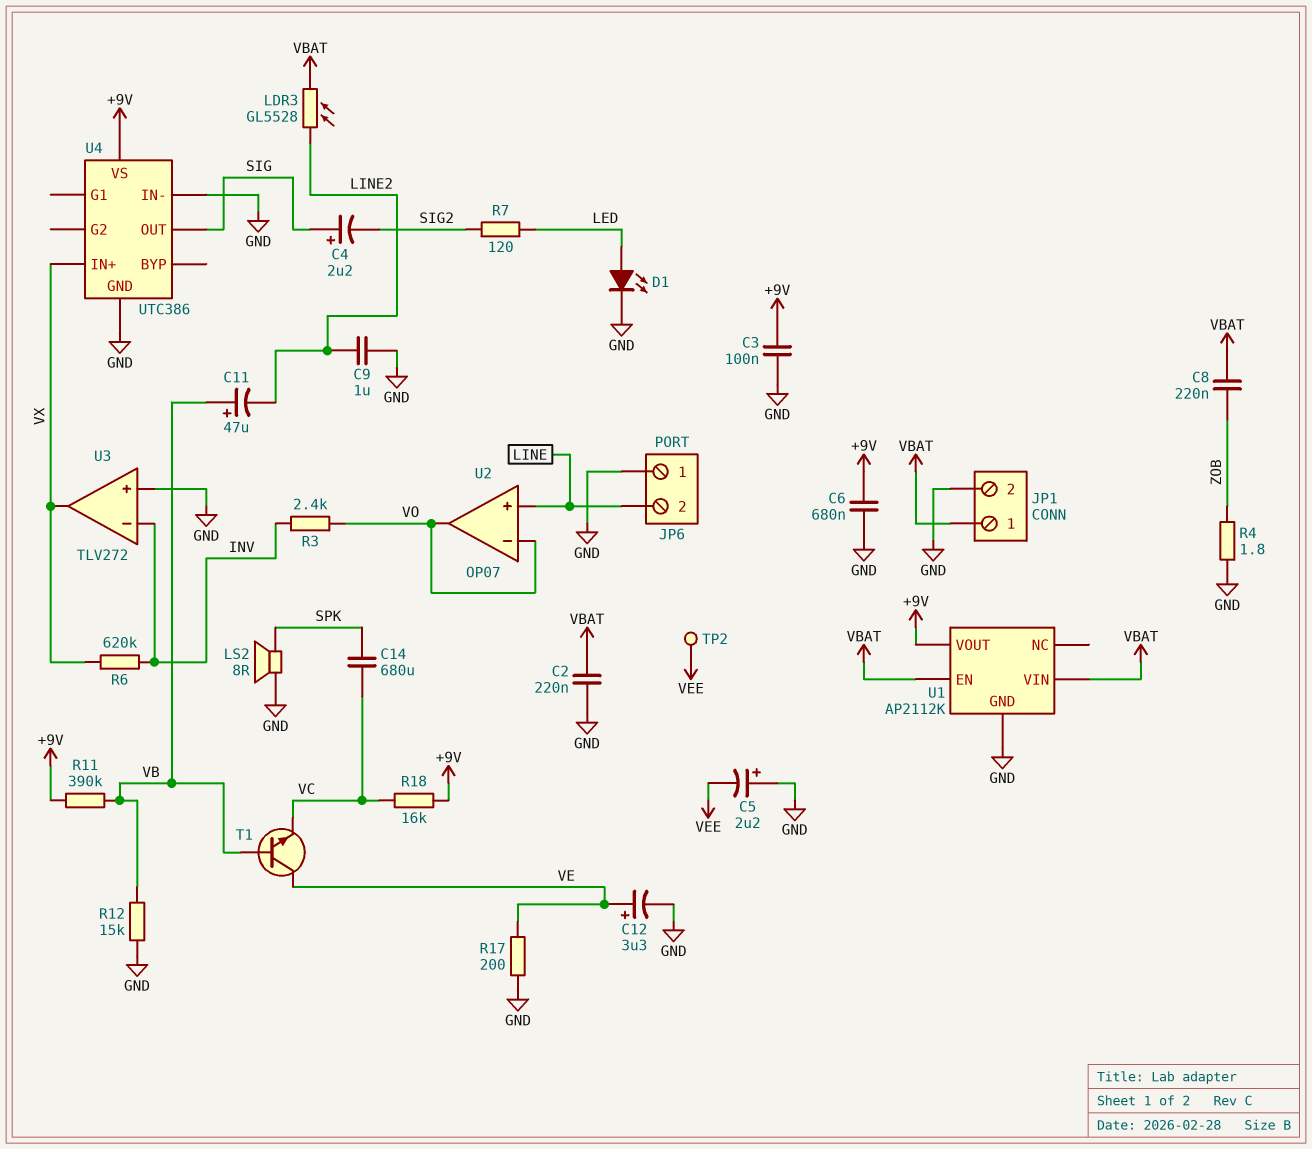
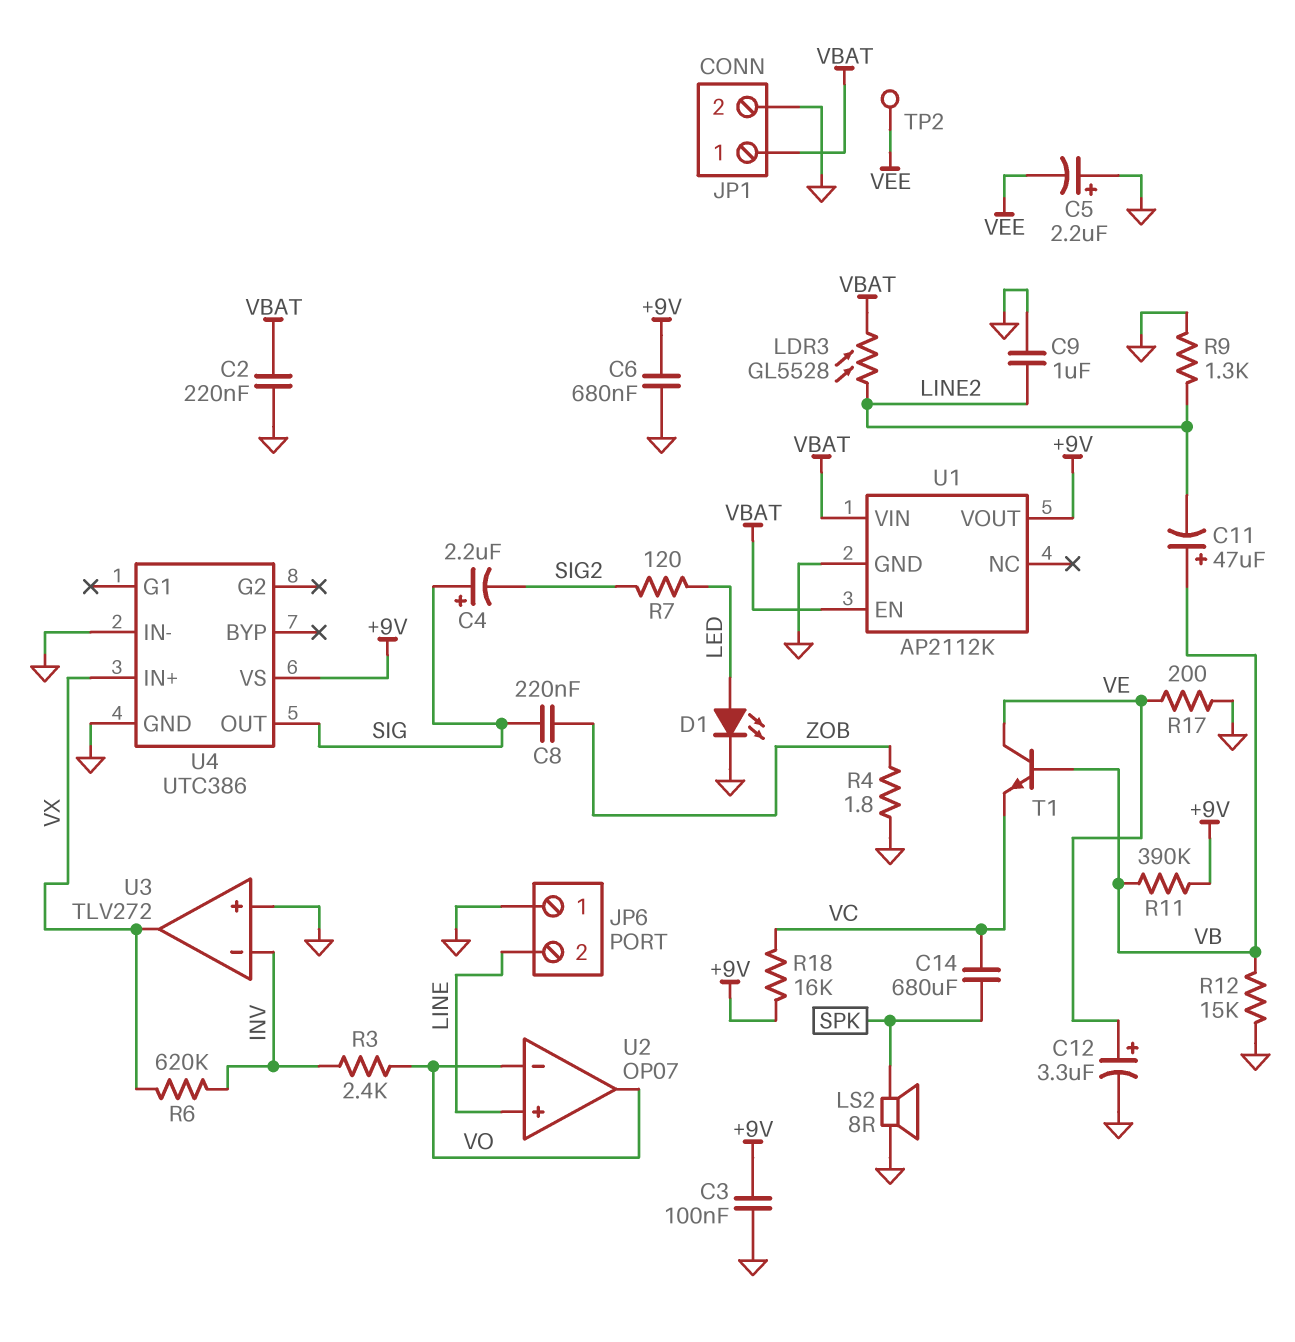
C8: 220nF (VBAT, ZOB) -> 220nF (SIG, ZOB)
R9: none -> 1.3k (GND, LINE2)

